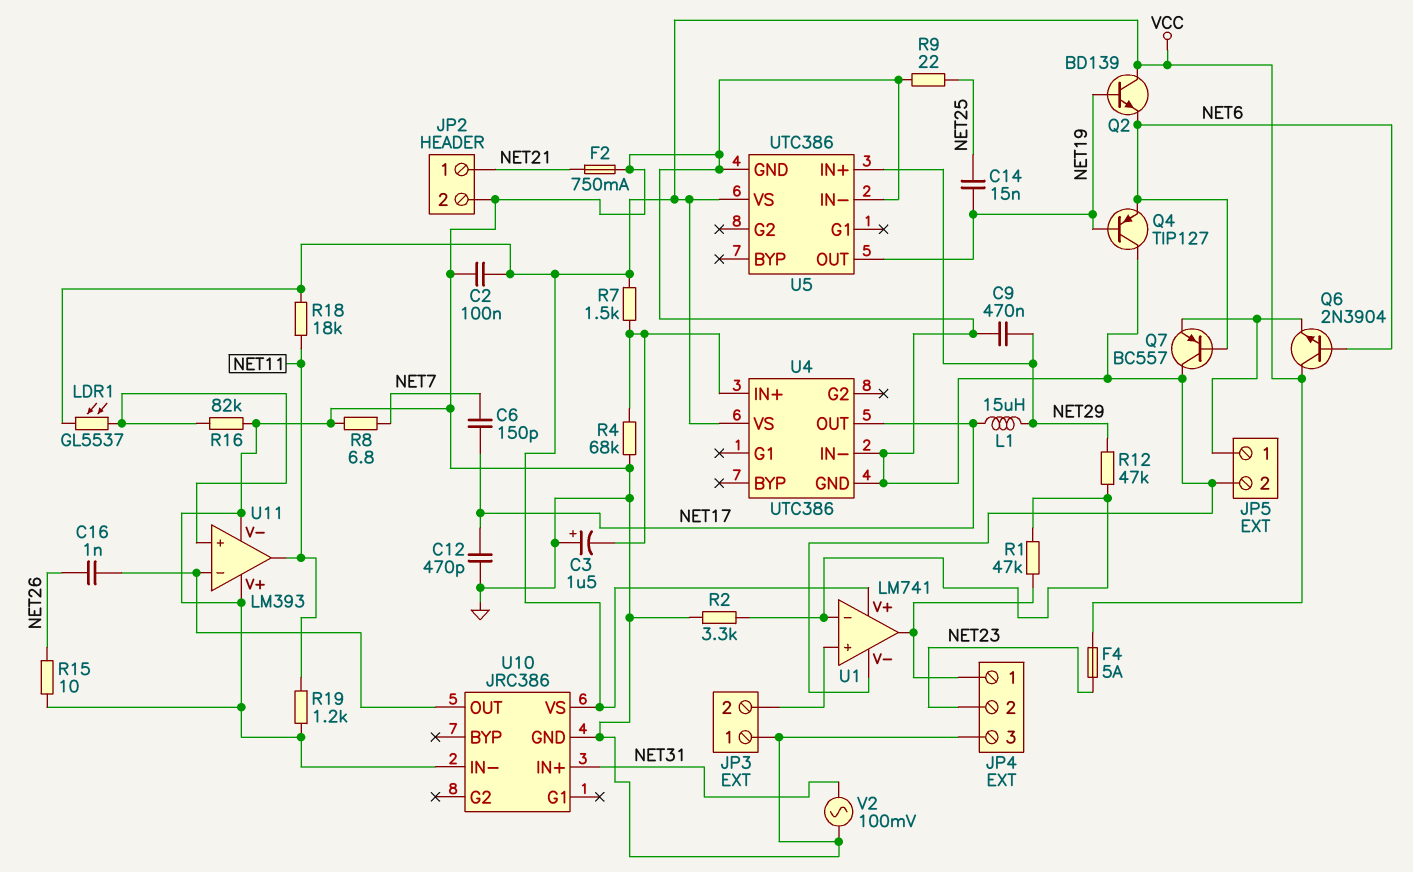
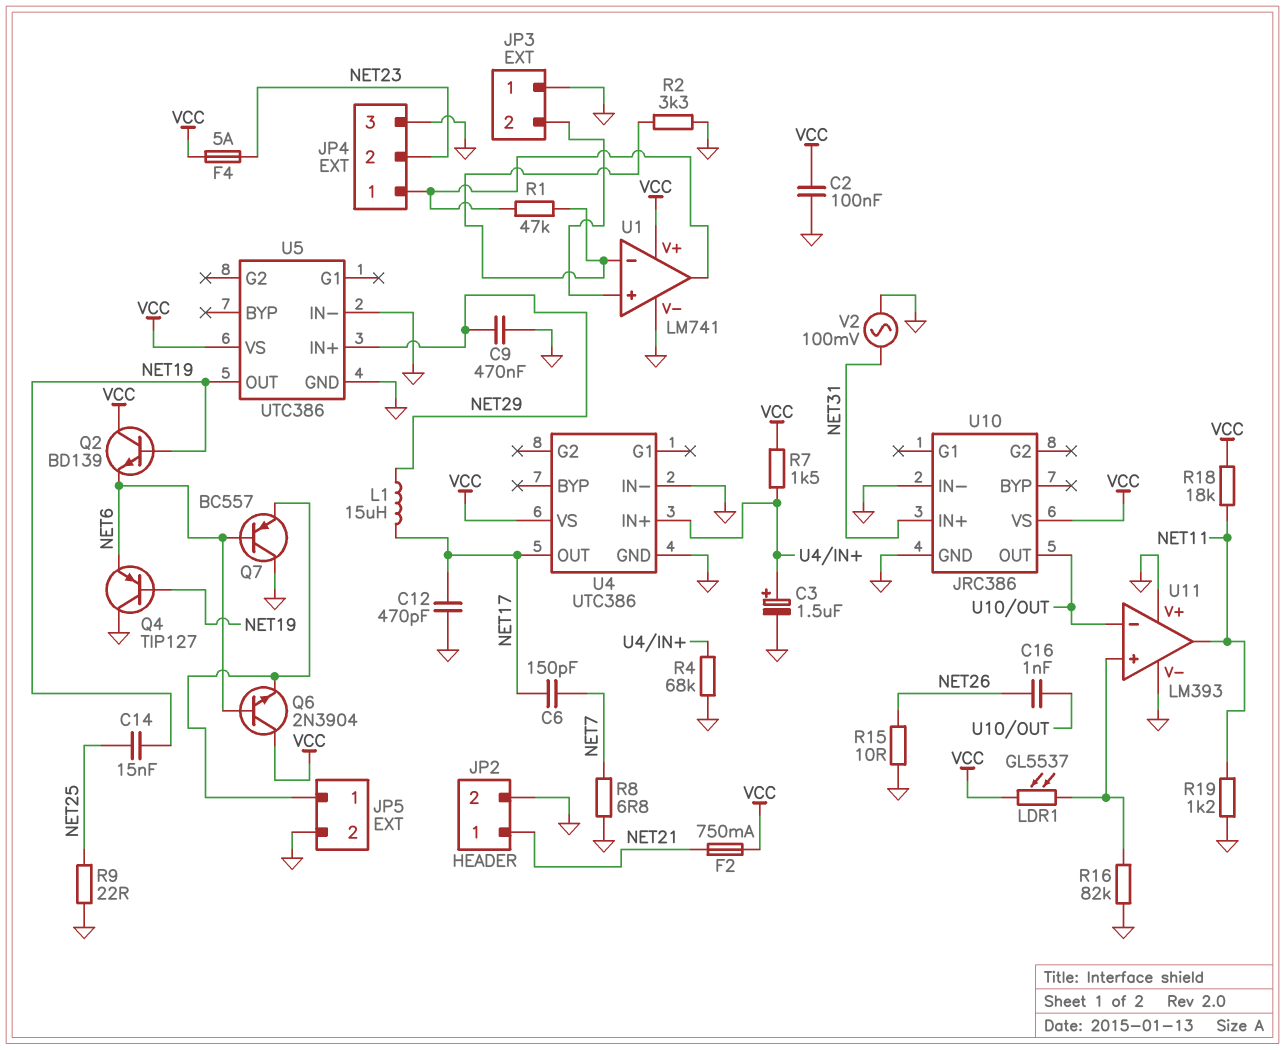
C3: 1.5uF (plus GND, minus U4/IN+) -> 1.5uF (plus U4/IN+, minus GND)
F2: 750mA (GND, NET21) -> 750mA (NET21, VCC)
R12: 47k (NET29, U1/in-) -> none

